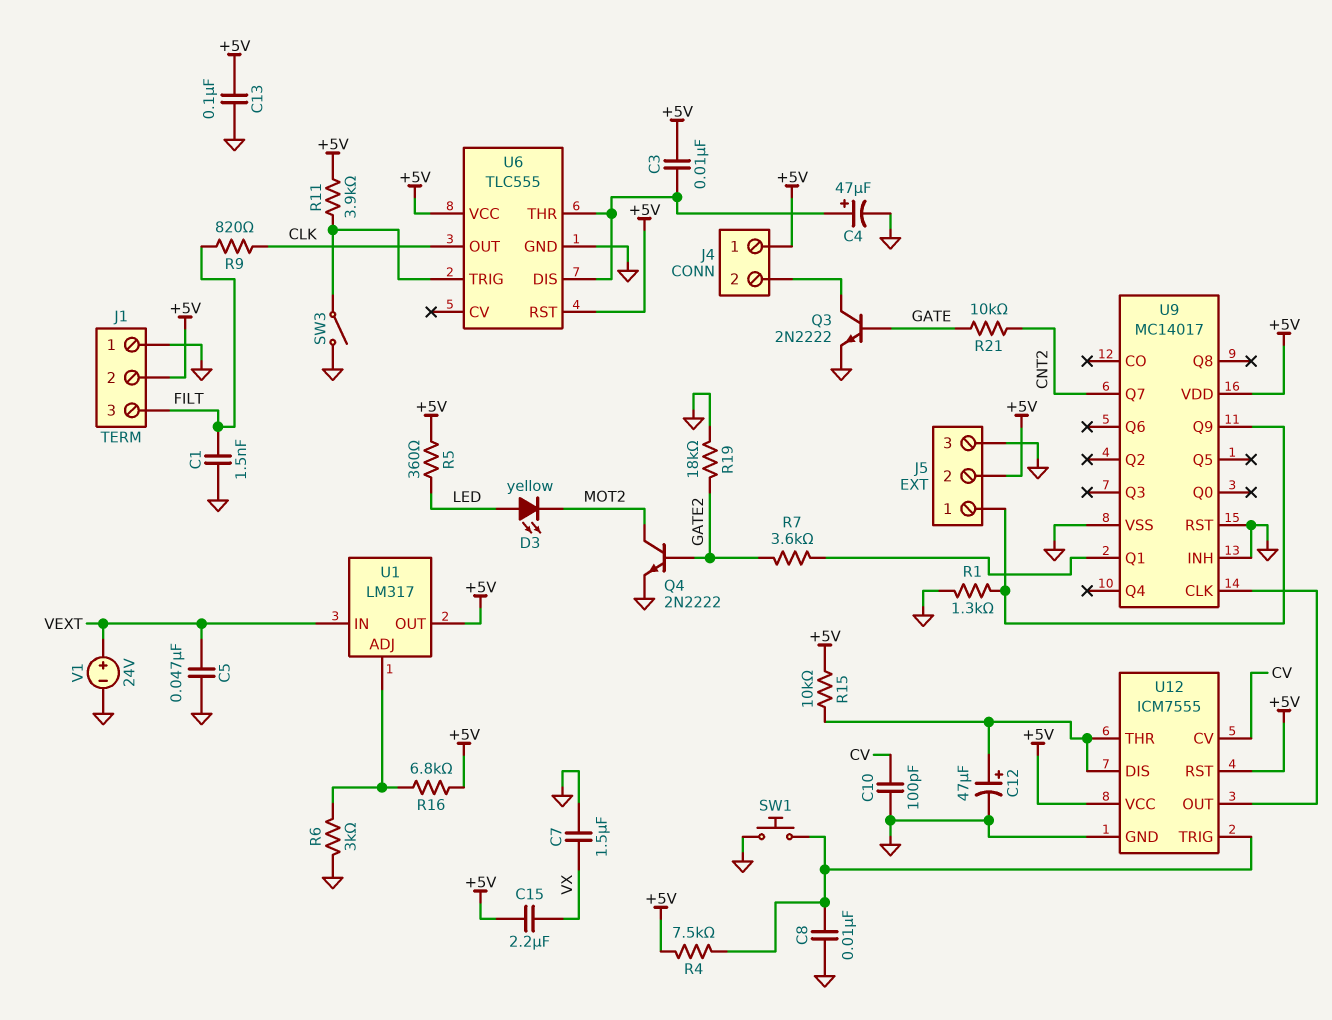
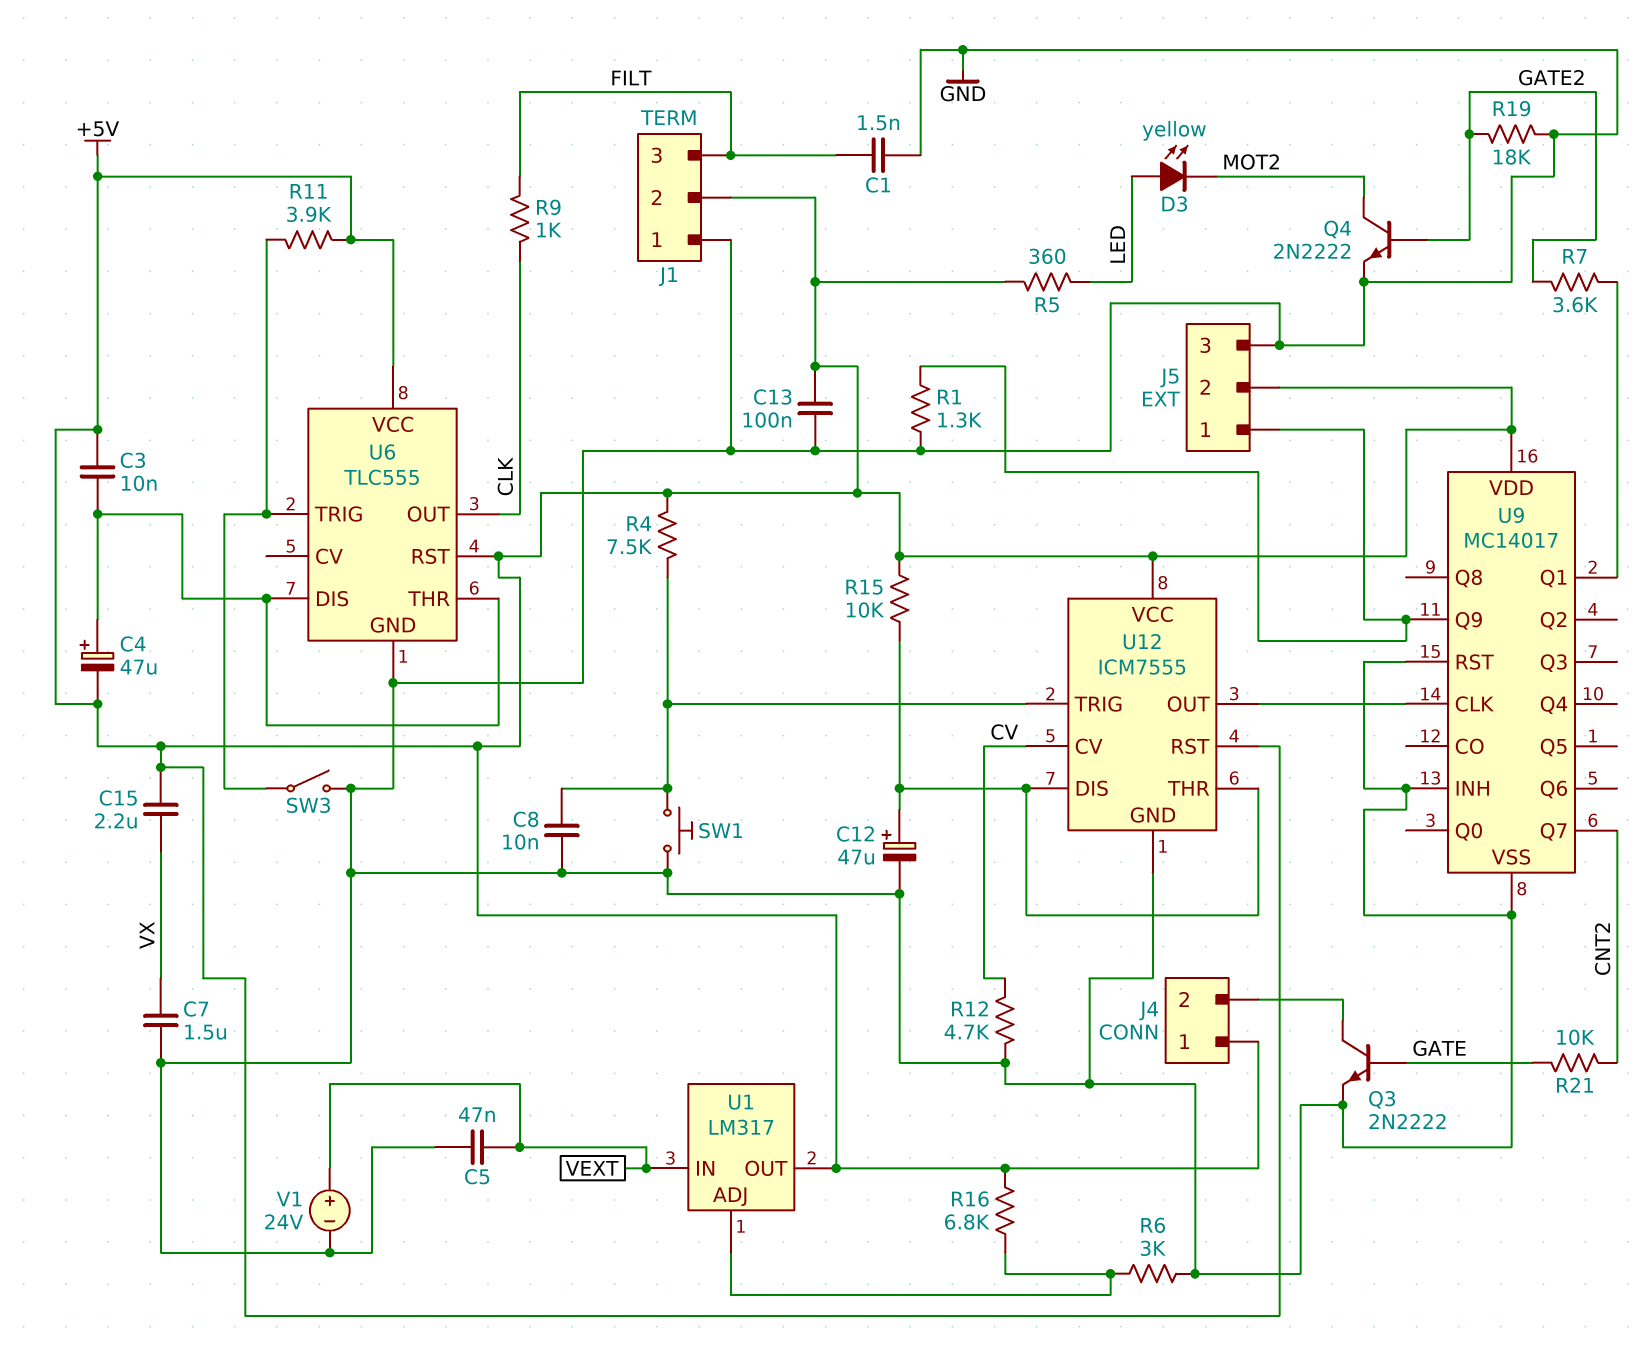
C4: 47uF (plus U6/DIS, minus GND) -> 47uF (plus U6/DIS, minus +5V)
C10: 100pF (CV, GND) -> none
R9: 820 (CLK, FILT) -> 1k (CLK, FILT)
R12: none -> 4.7k (CV, GND)

